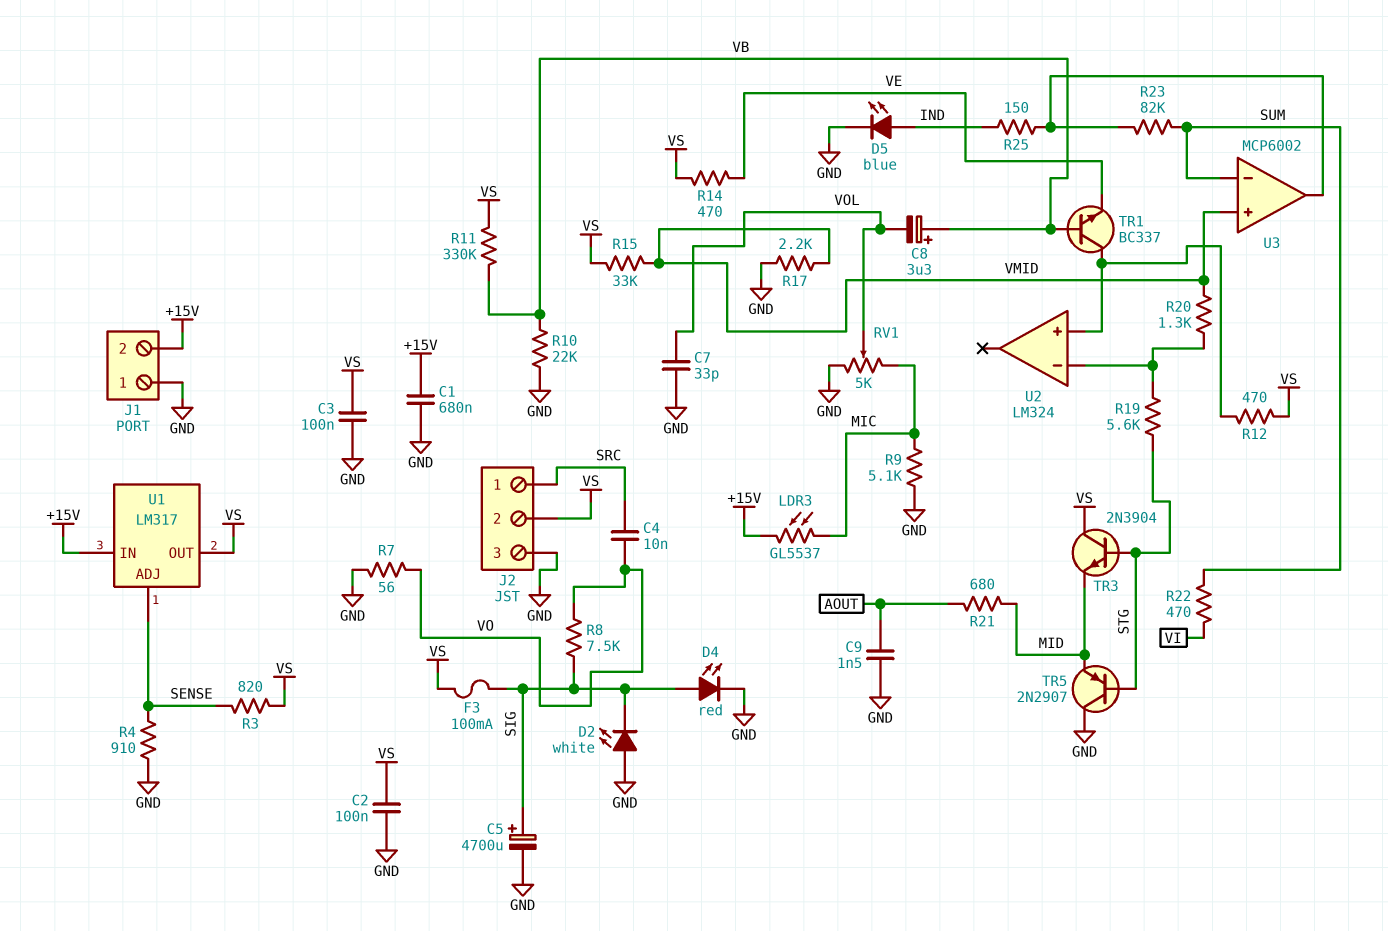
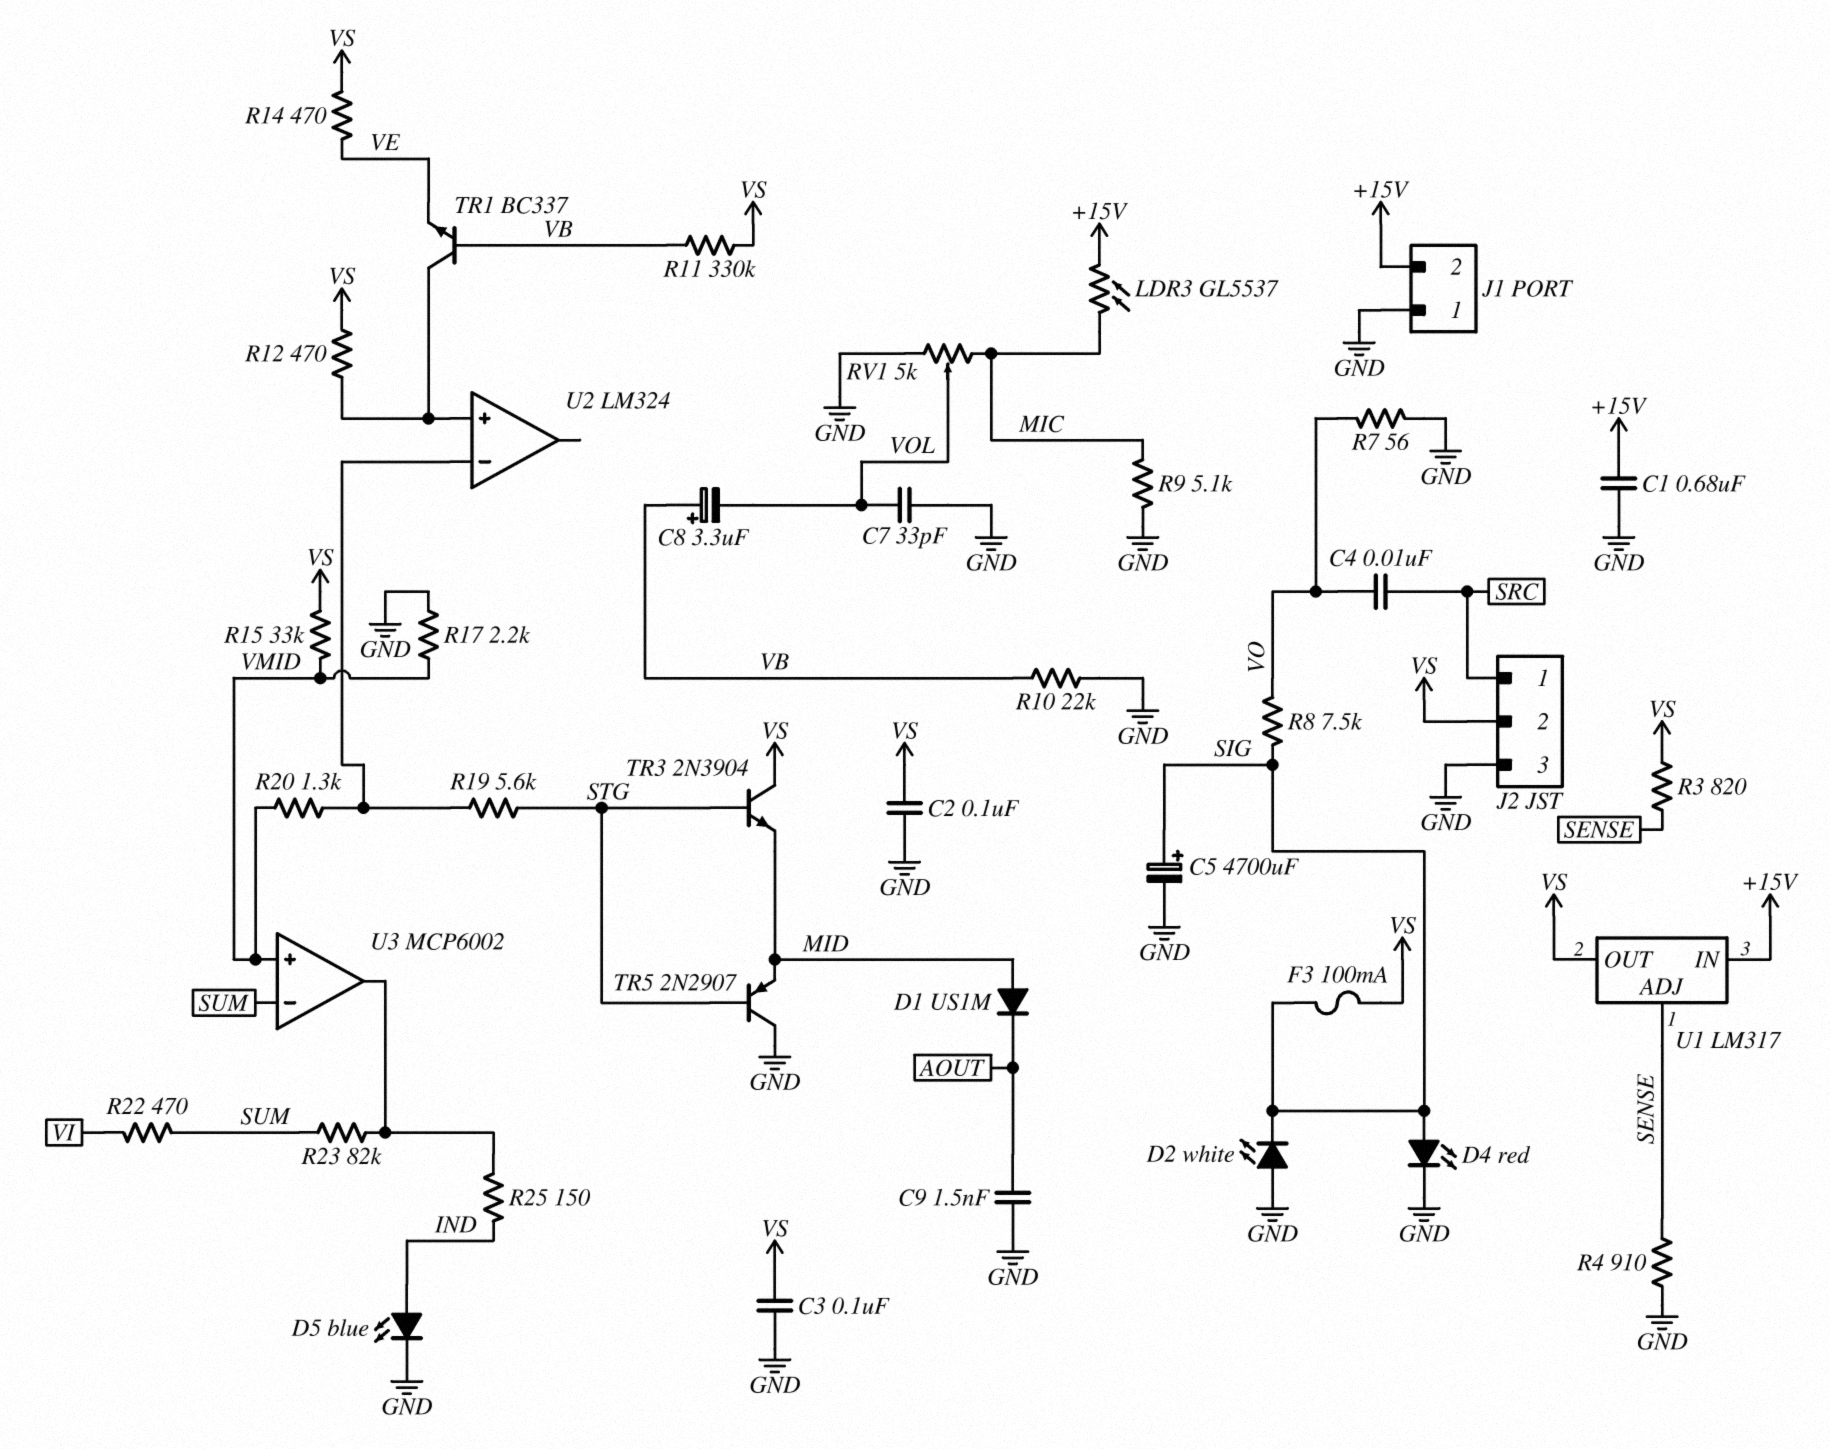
D1: none -> diode US1M (A MID, K AOUT)
R21: 680 (AOUT, MID) -> none

